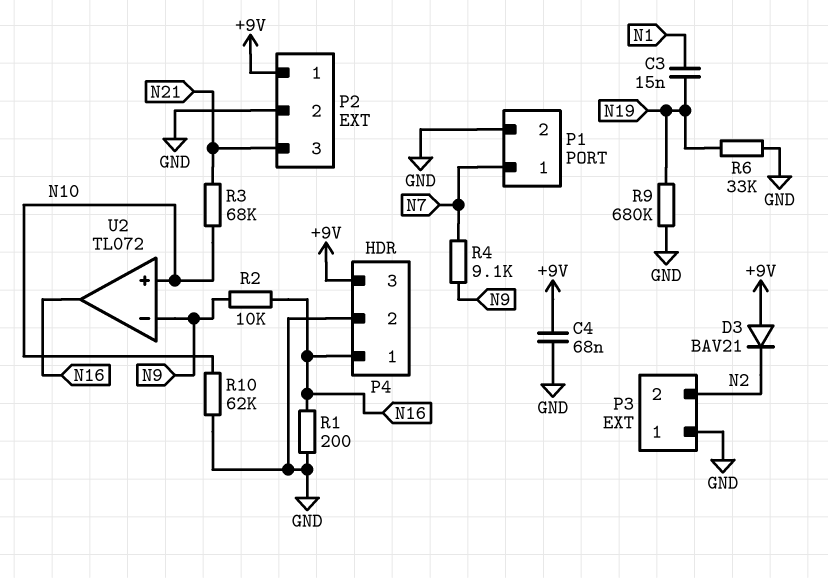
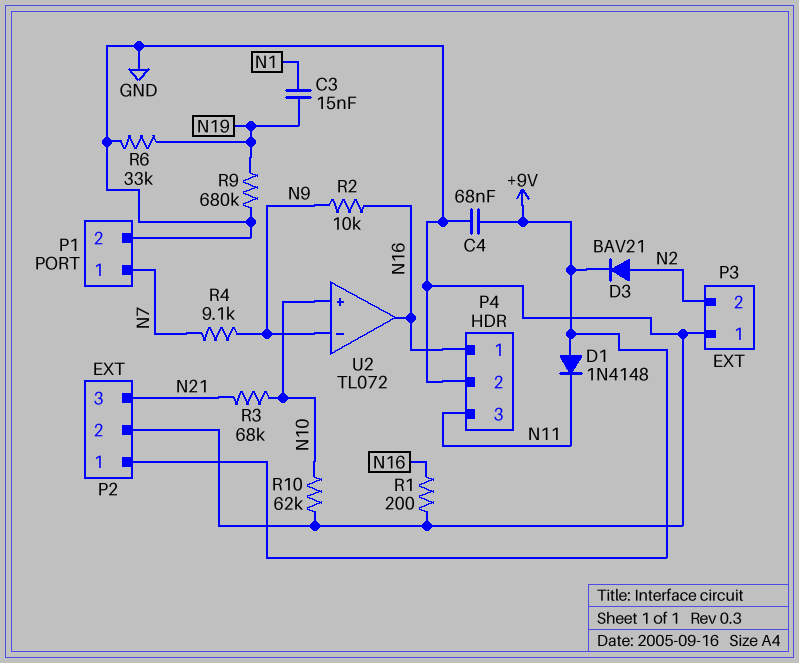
D1: none -> diode 1N4148 (A +9V, K N11)
D3: diode BAV21 (A +9V, K N2) -> diode BAV21 (A N2, K +9V)
P4 pin 3: +9V -> N11

